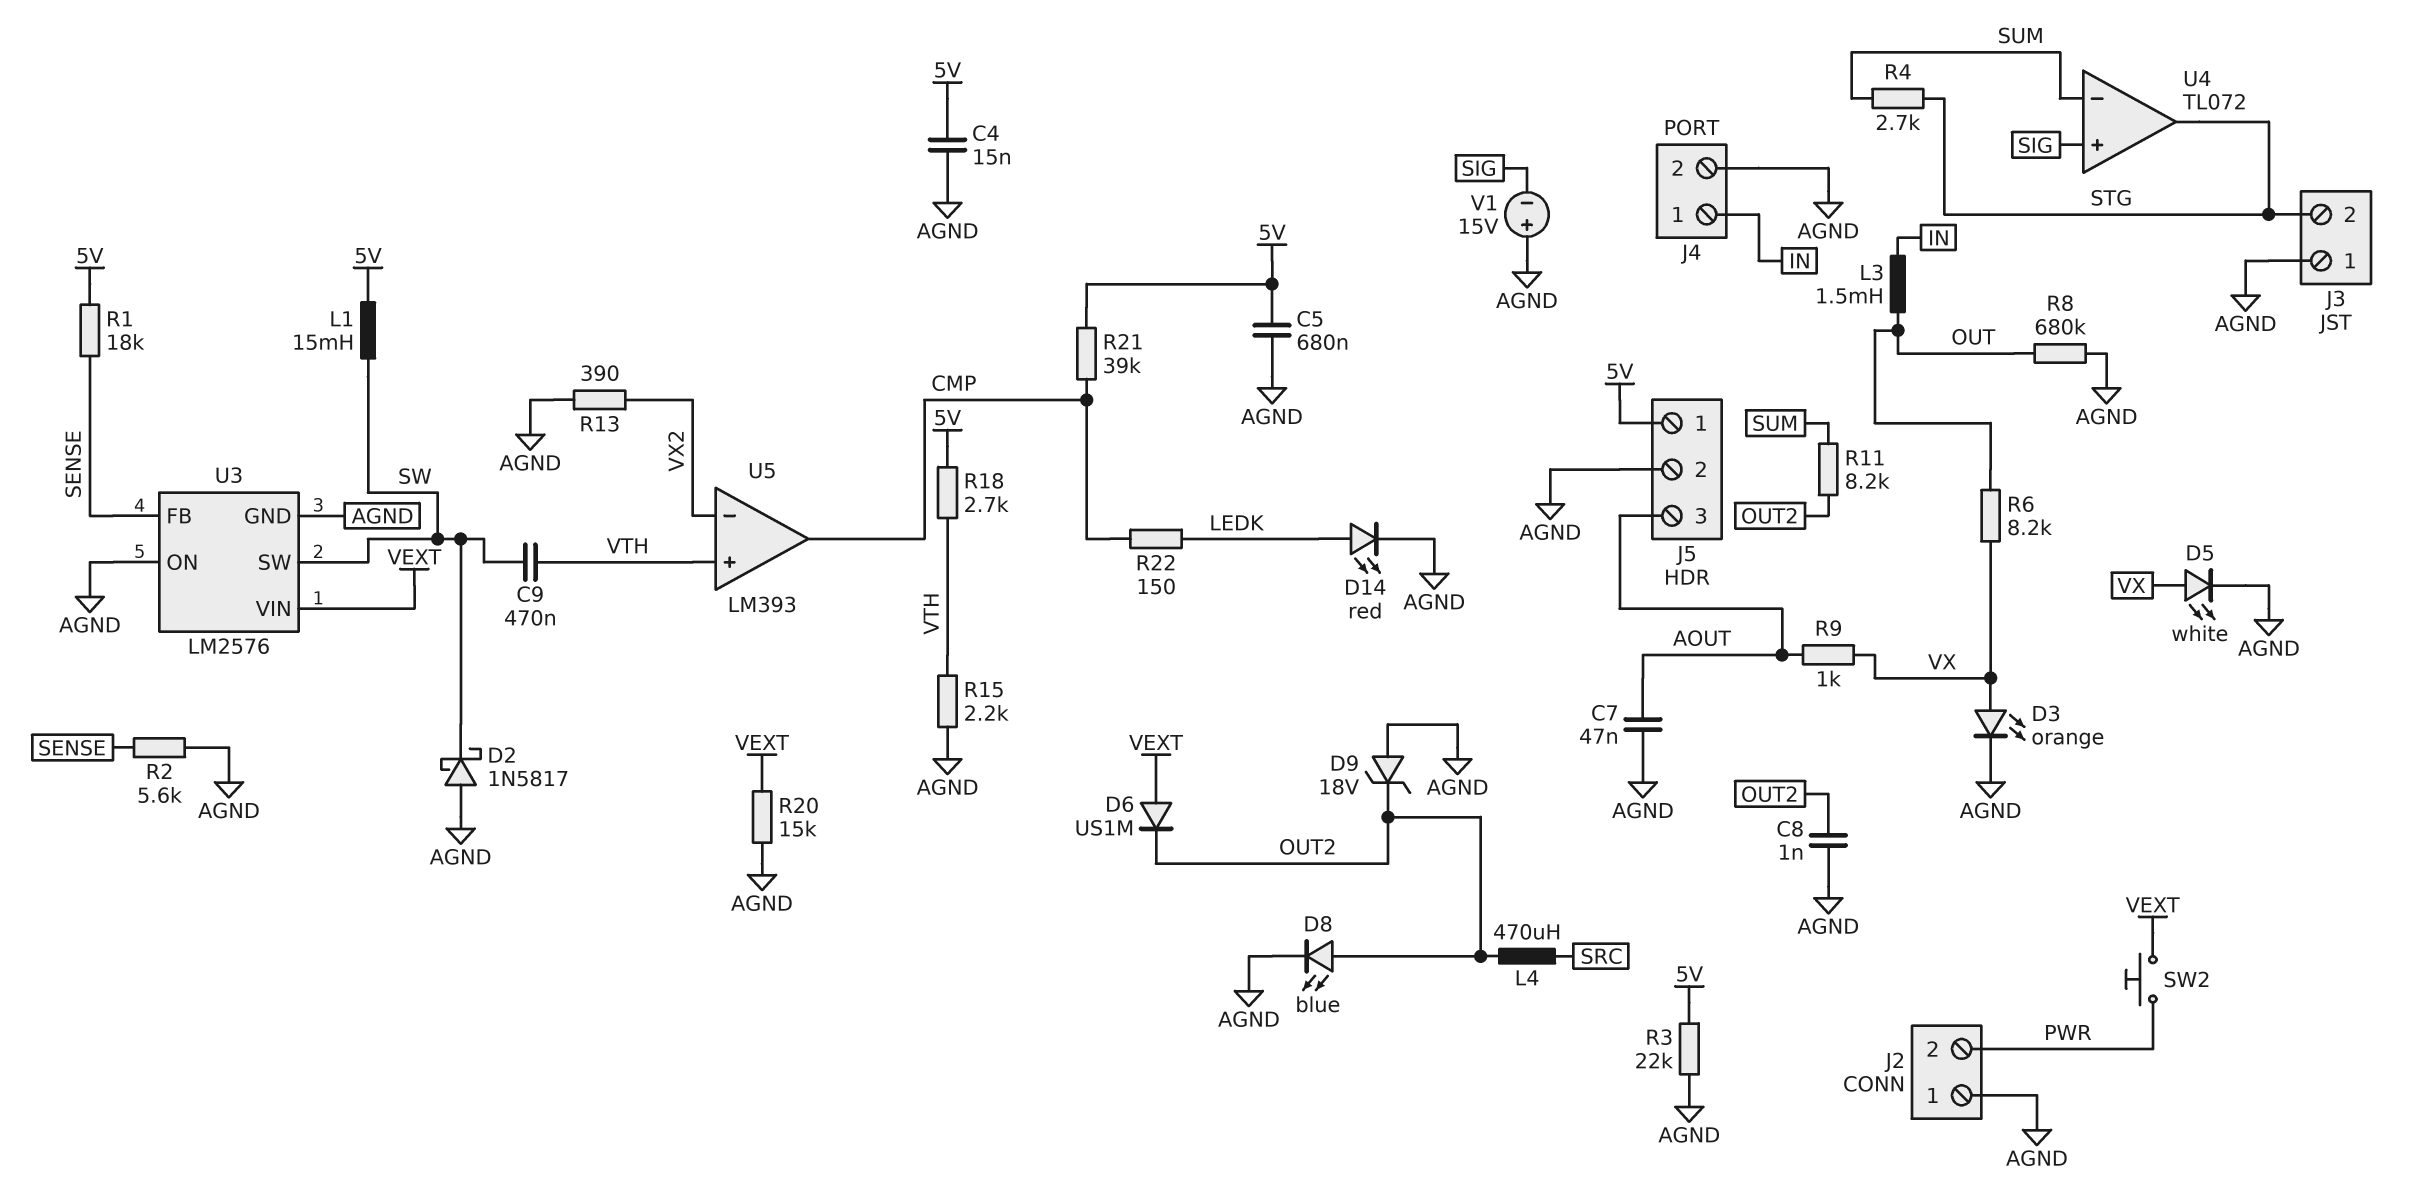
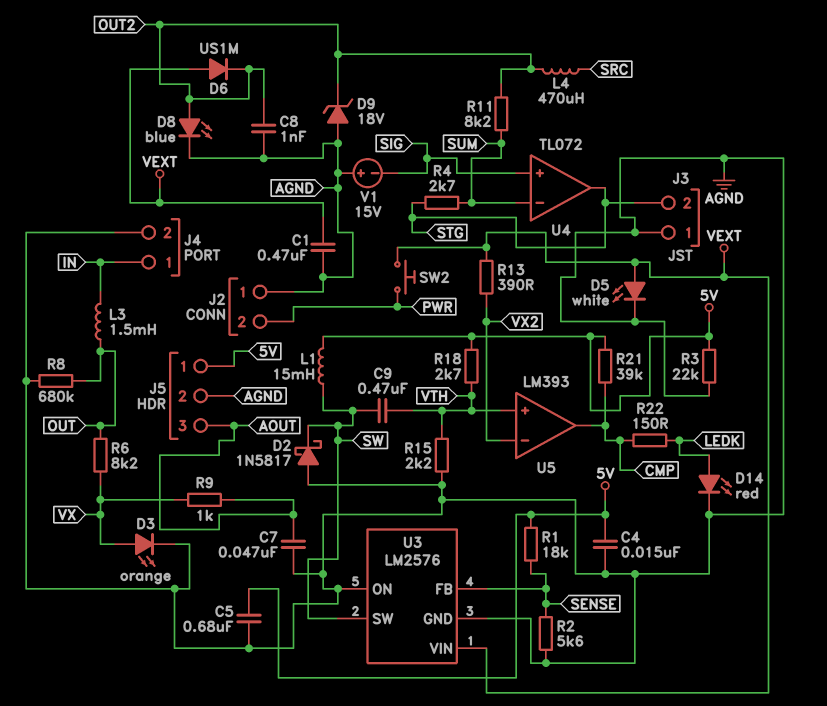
C1: none -> 470nF (AGND, VEXT)
D5: LED white (A VX, K AGND) -> LED white (A VEXT, K AGND)
R13: 390 (AGND, VX2) -> 390 (VEXT, VX2)
R20: 15k (AGND, VEXT) -> none

